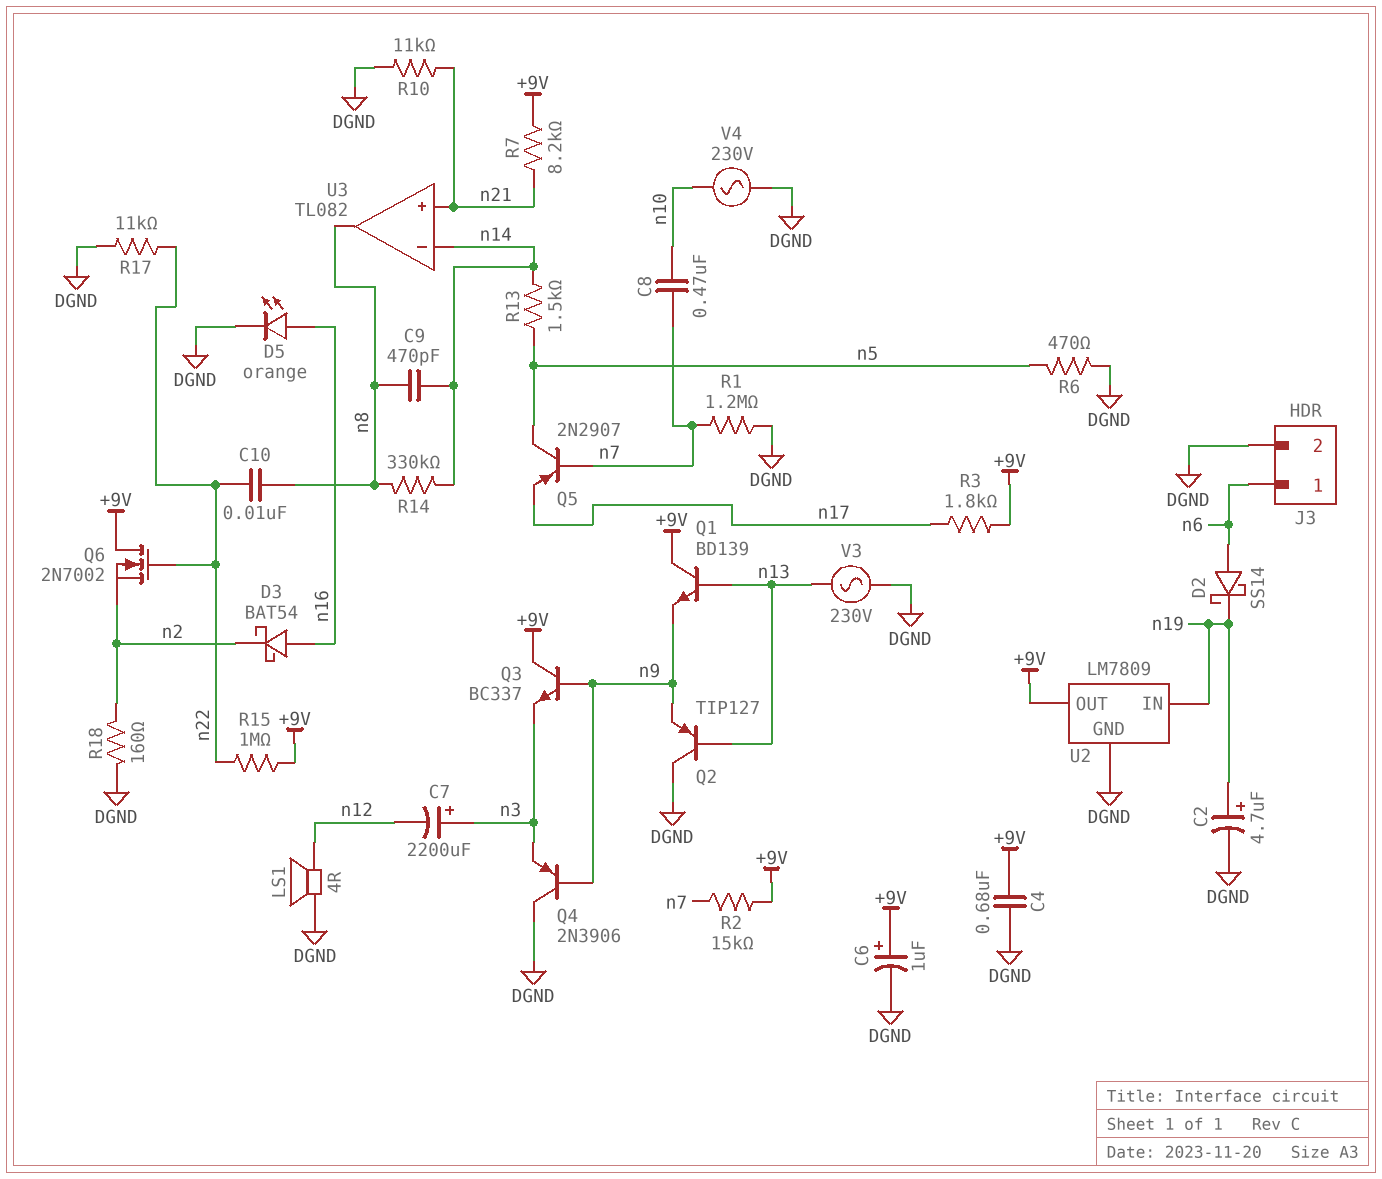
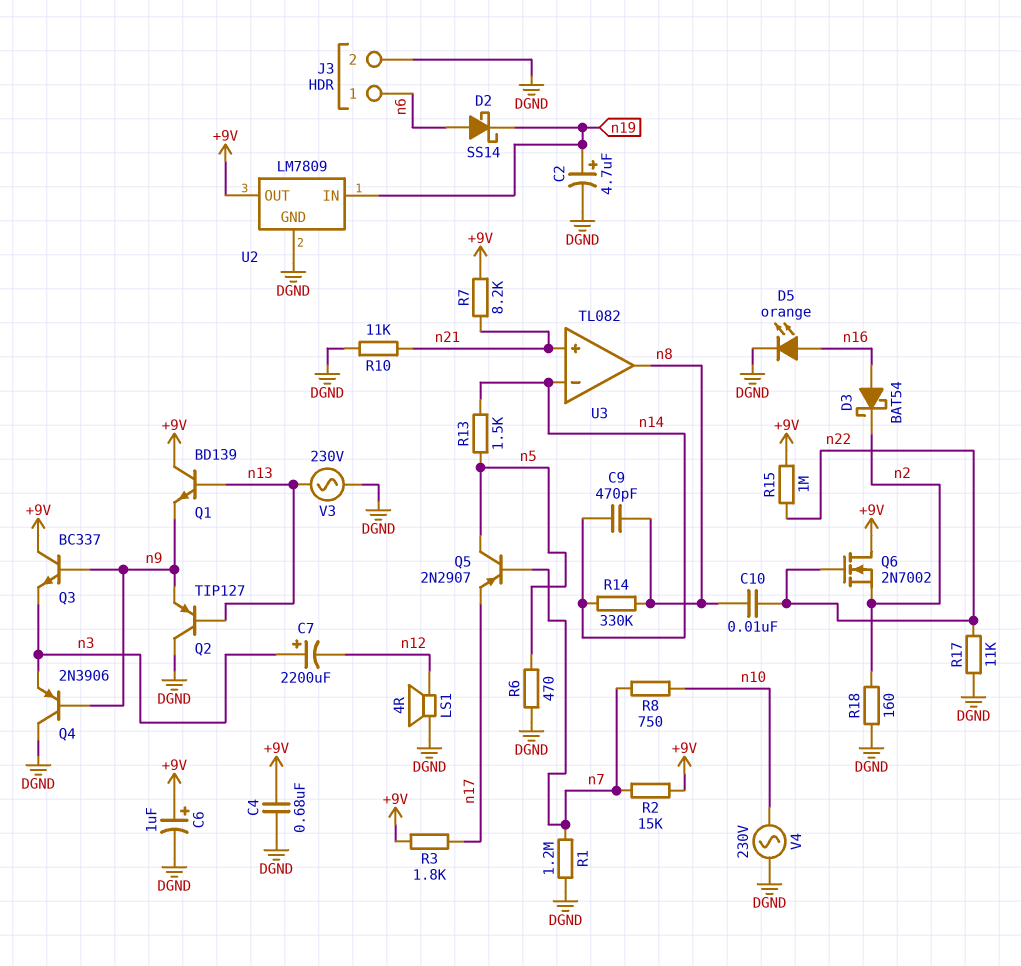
C8: 470nF (n7, n10) -> none
R8: none -> 750 (n7, n10)

